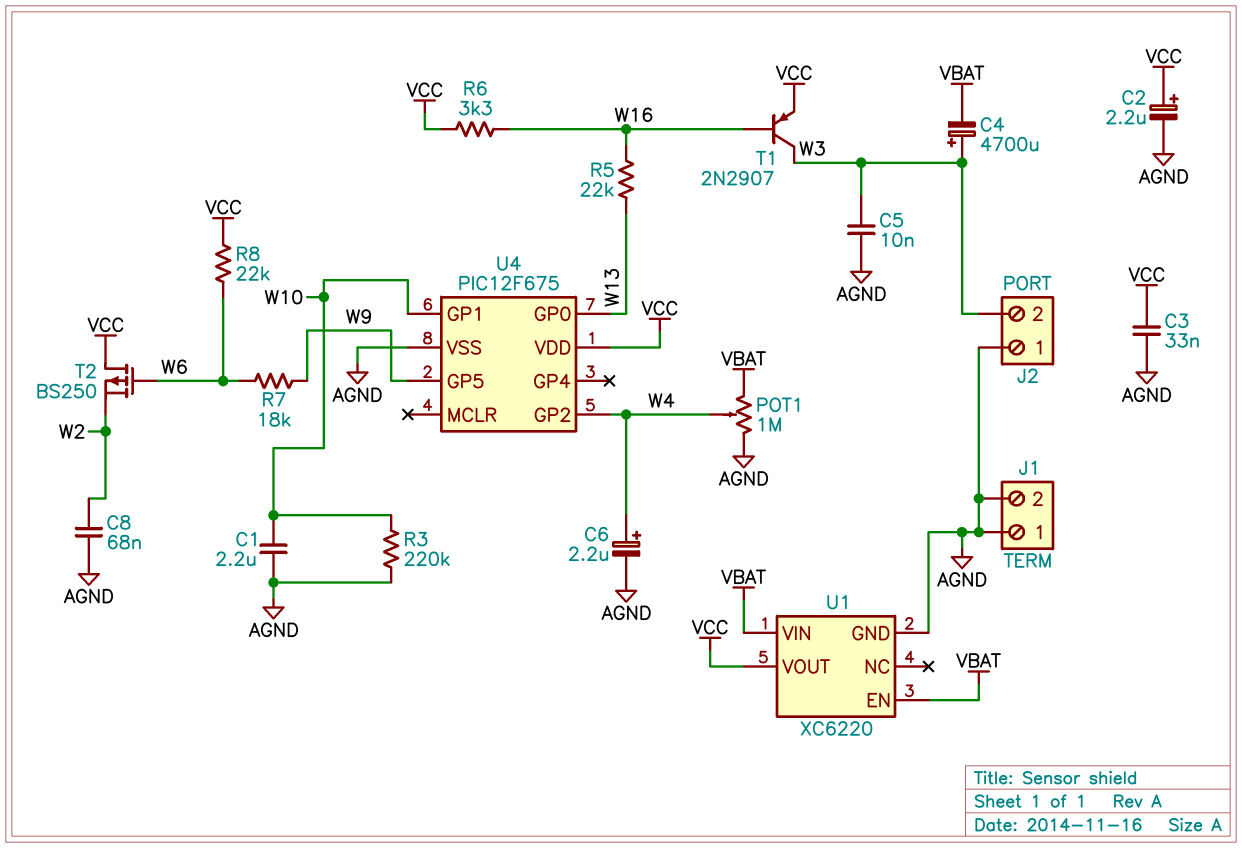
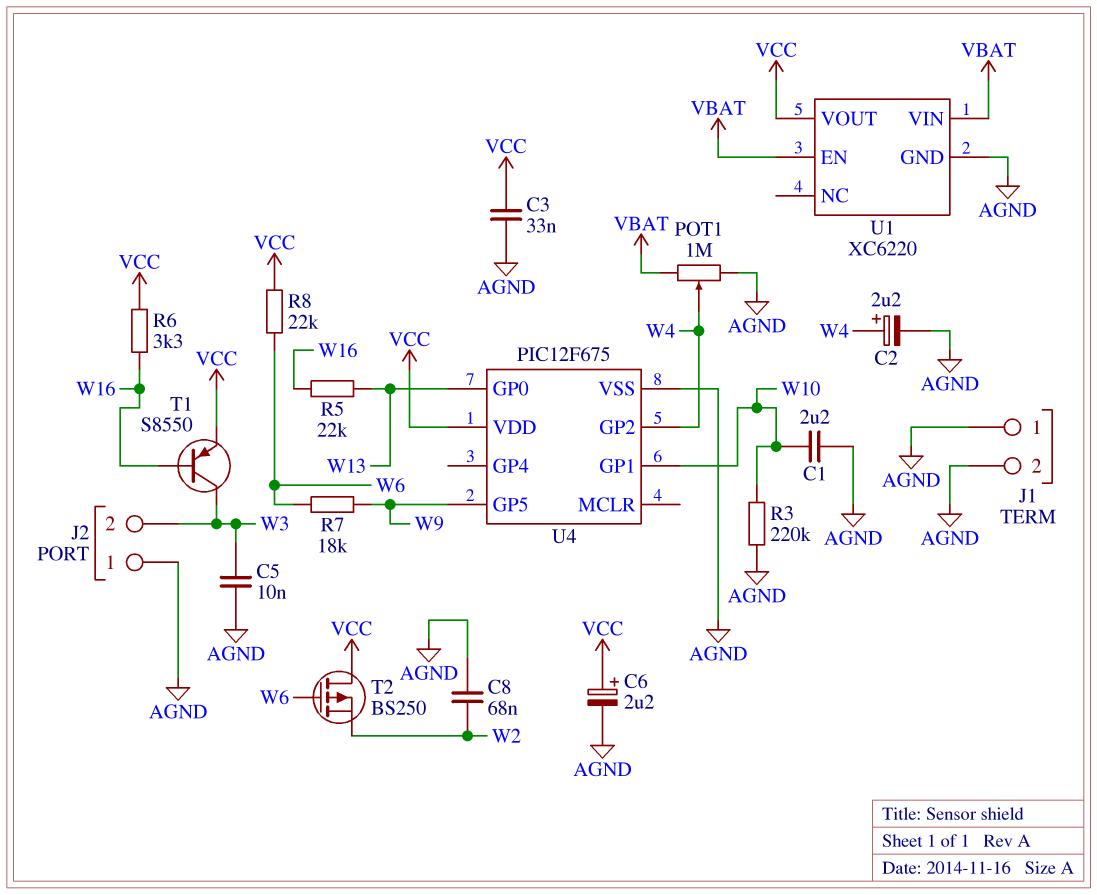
C2: 2.2uF (plus VCC, minus AGND) -> 2.2uF (plus W4, minus AGND)
C4: 4700uF (plus W3, minus VBAT) -> none
C6: 2.2uF (plus W4, minus AGND) -> 2.2uF (plus VCC, minus AGND)
T1: PNP 2N2907 (B W16, C W3, E VCC) -> PNP S8550 (B W16, C W3, E VCC)

